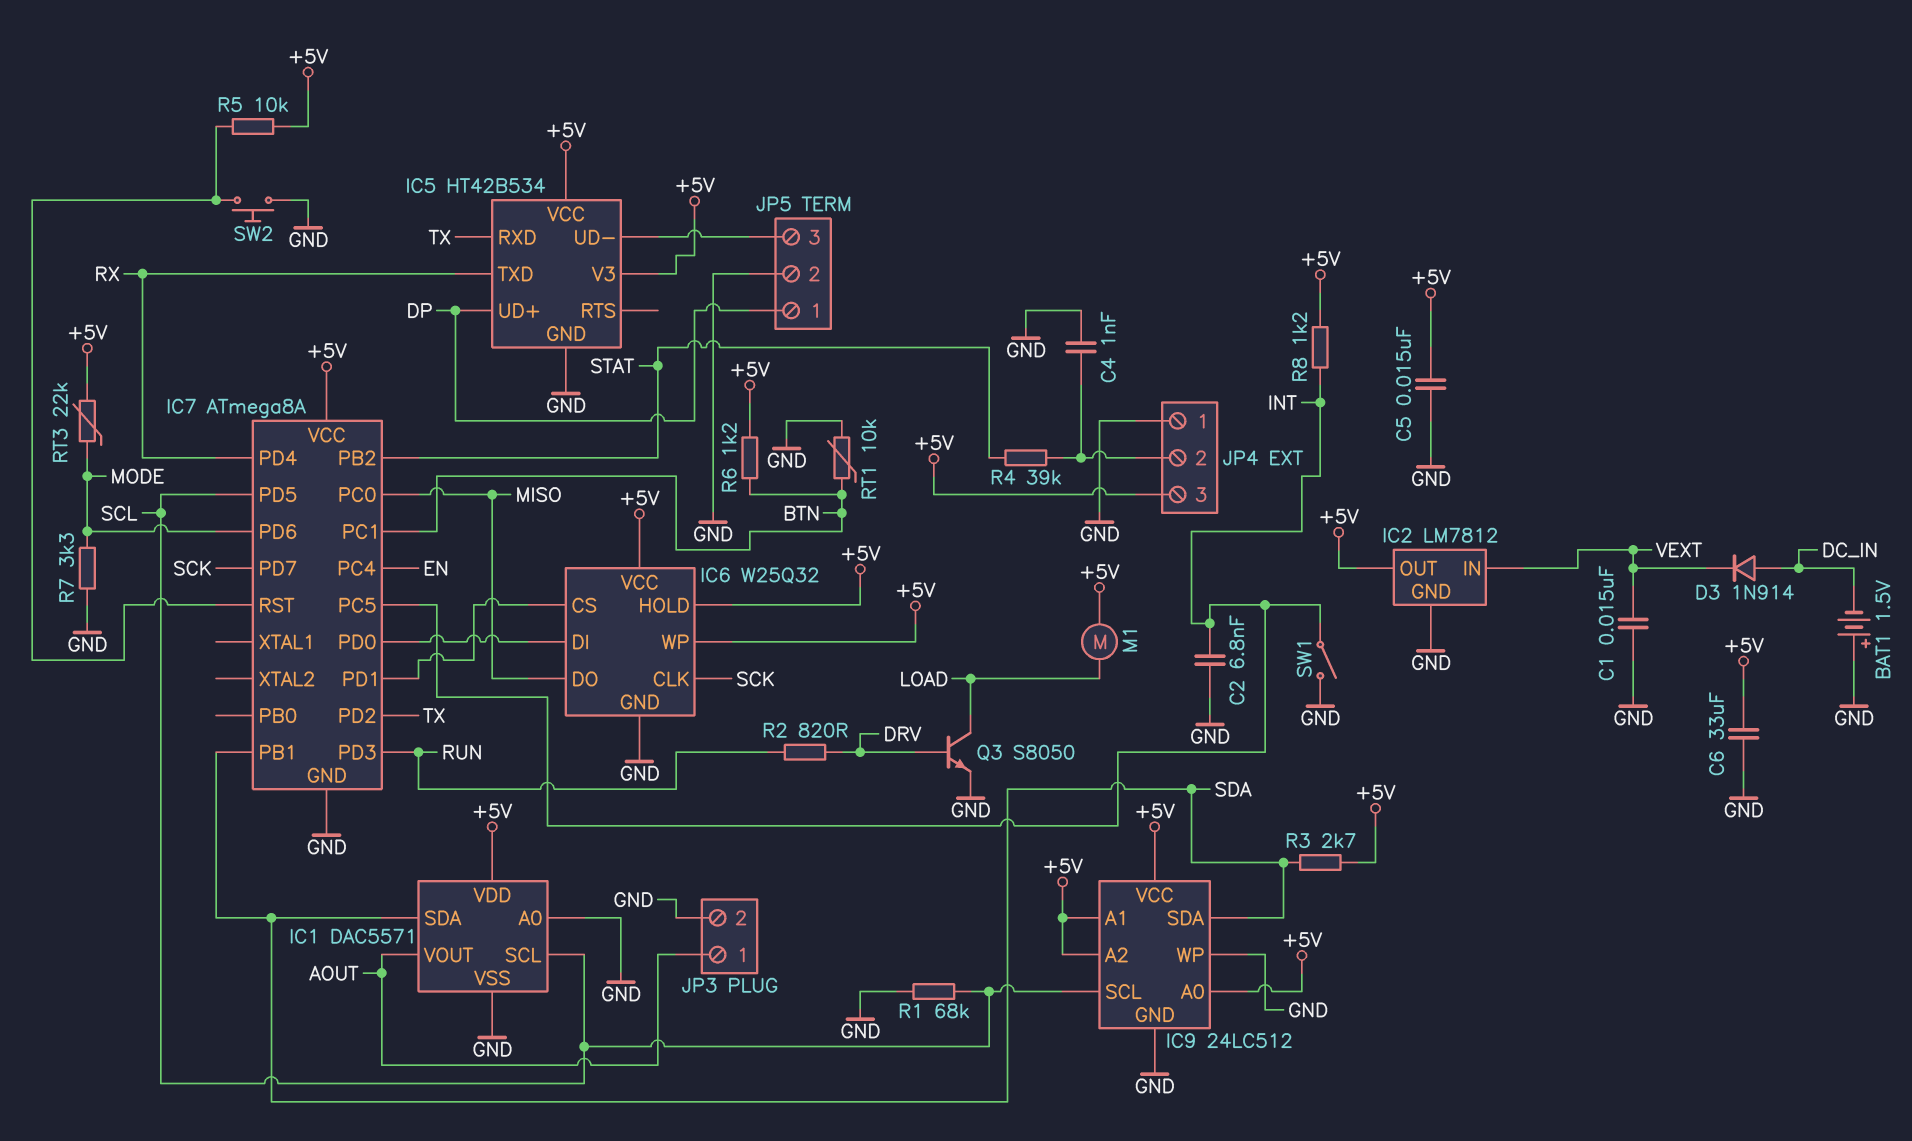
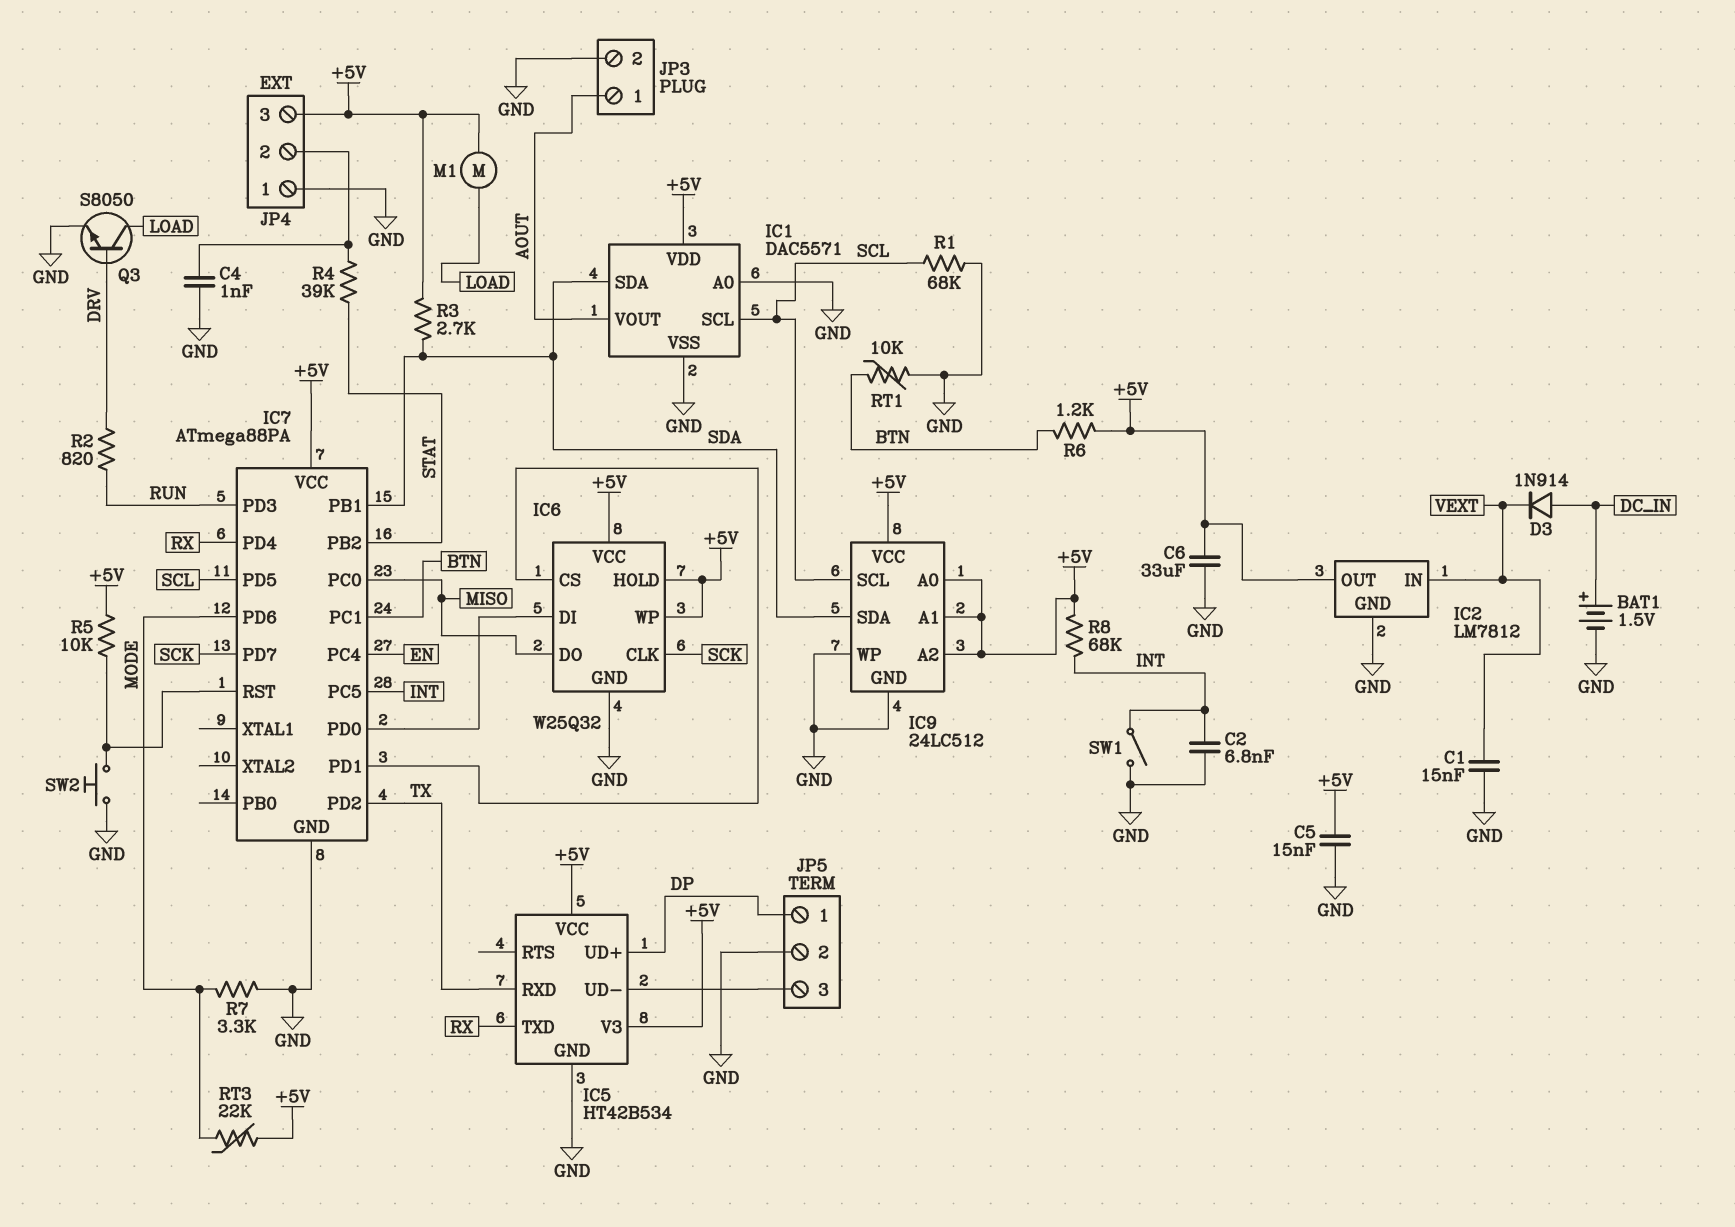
BAT1: 1.5V (plus GND, minus DC_IN) -> 1.5V (plus DC_IN, minus GND)
IC7: ATmega8A -> ATmega88PA
R8: 1.2k (+5V, INT) -> 68k (+5V, INT)

